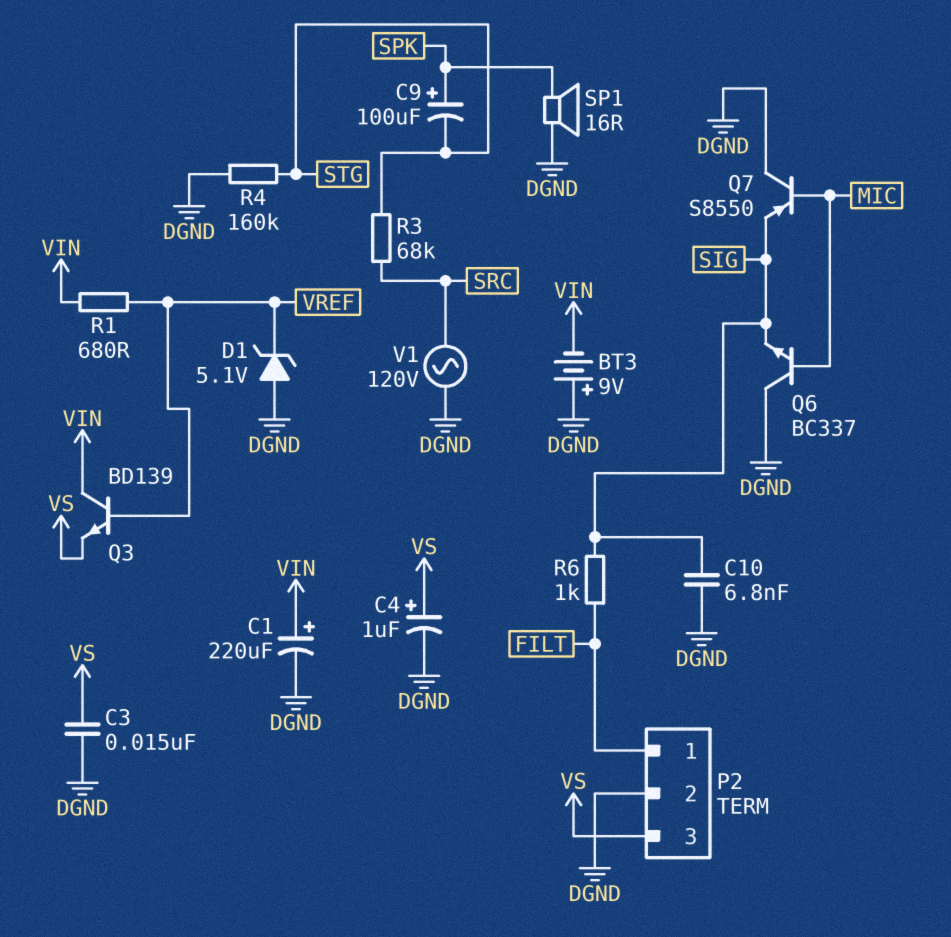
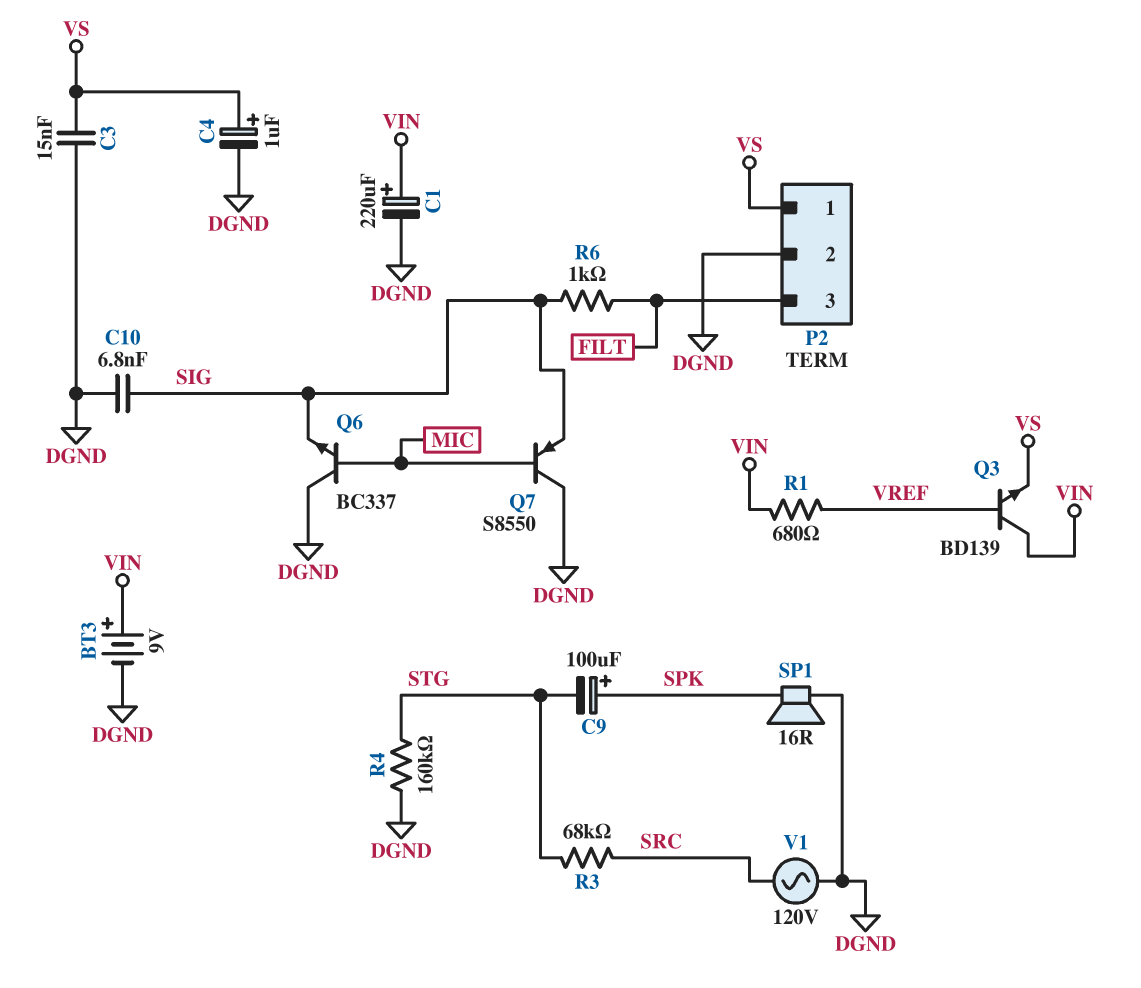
BT3: 9V (plus DGND, minus VIN) -> 9V (plus VIN, minus DGND)
D1: zener 5.1V (A DGND, K VREF) -> none
P2 pin 1: FILT -> VS
P2 pin 3: VS -> FILT

